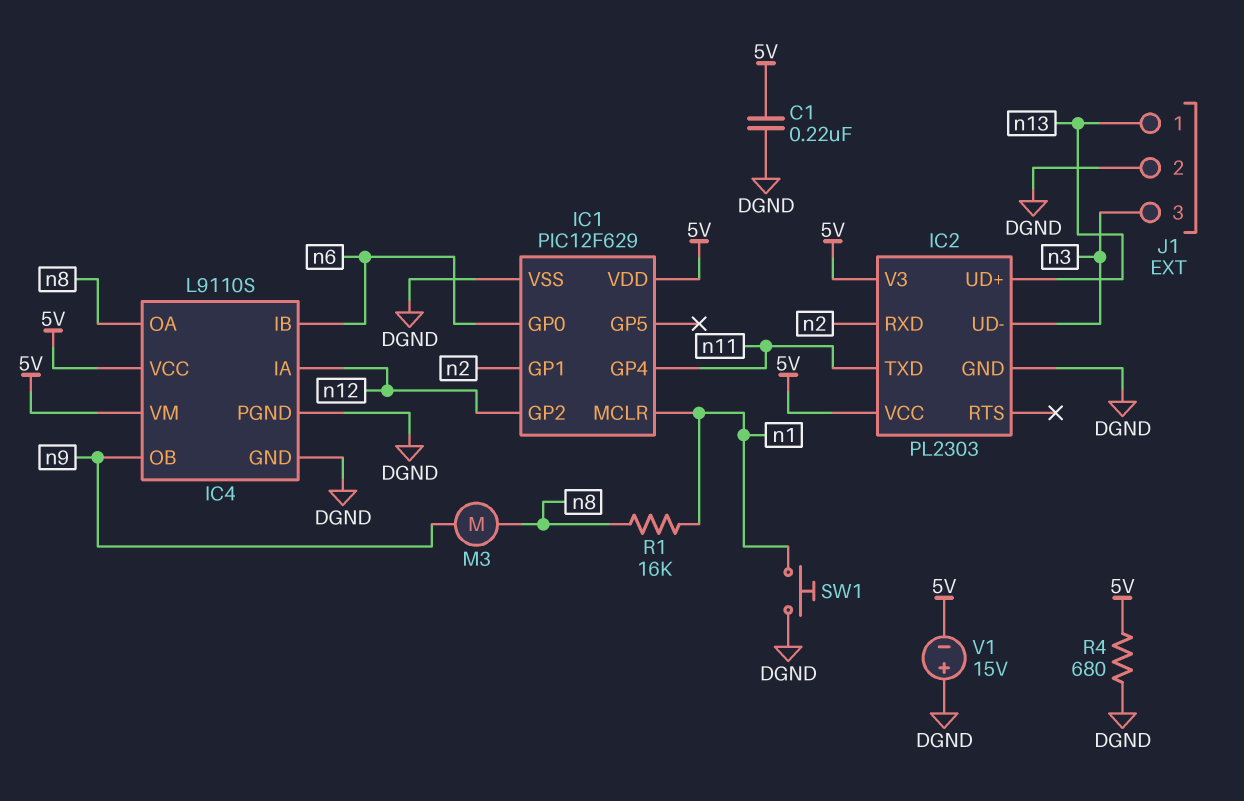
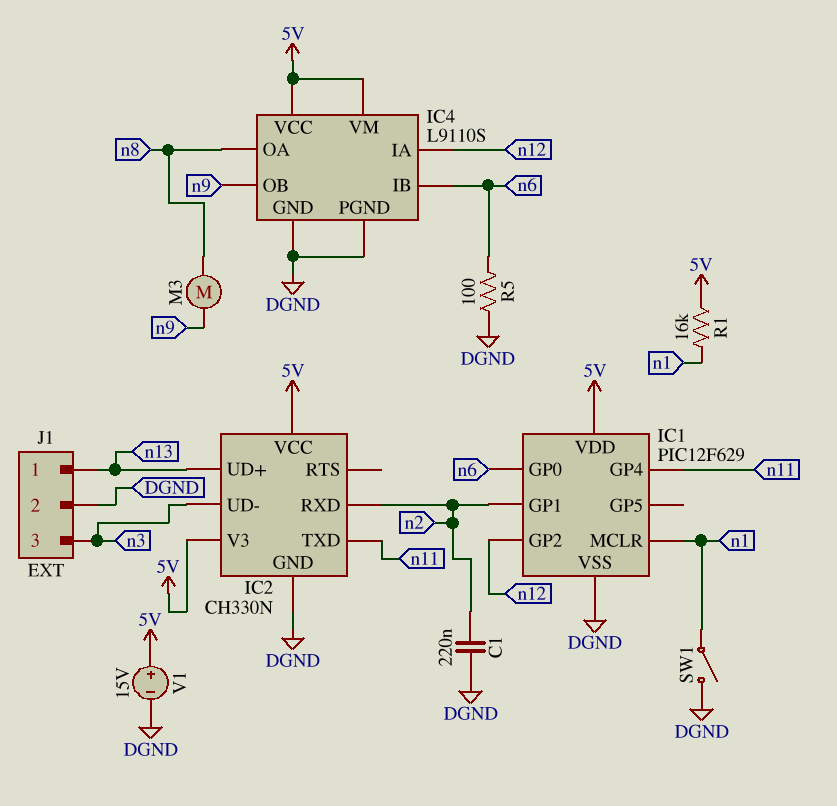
C1: 220nF (5V, DGND) -> 220nF (DGND, n2)
IC2: PL2303 -> CH330N
R1: 16k (n1, n8) -> 16k (5V, n1)
R4: 680 (5V, DGND) -> none
R5: none -> 100 (DGND, n6)
SW1: button (DGND, n1) -> switch (DGND, n1)
V1: 15V (plus DGND, minus 5V) -> 15V (plus 5V, minus DGND)

